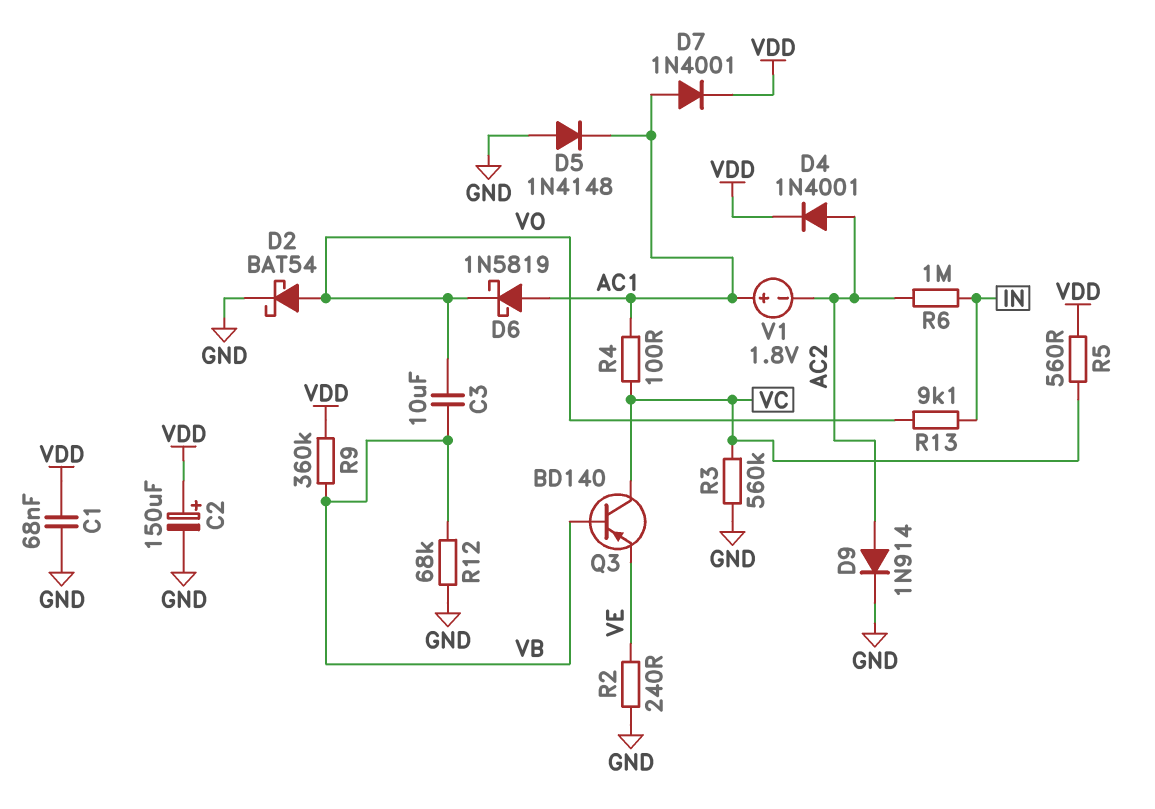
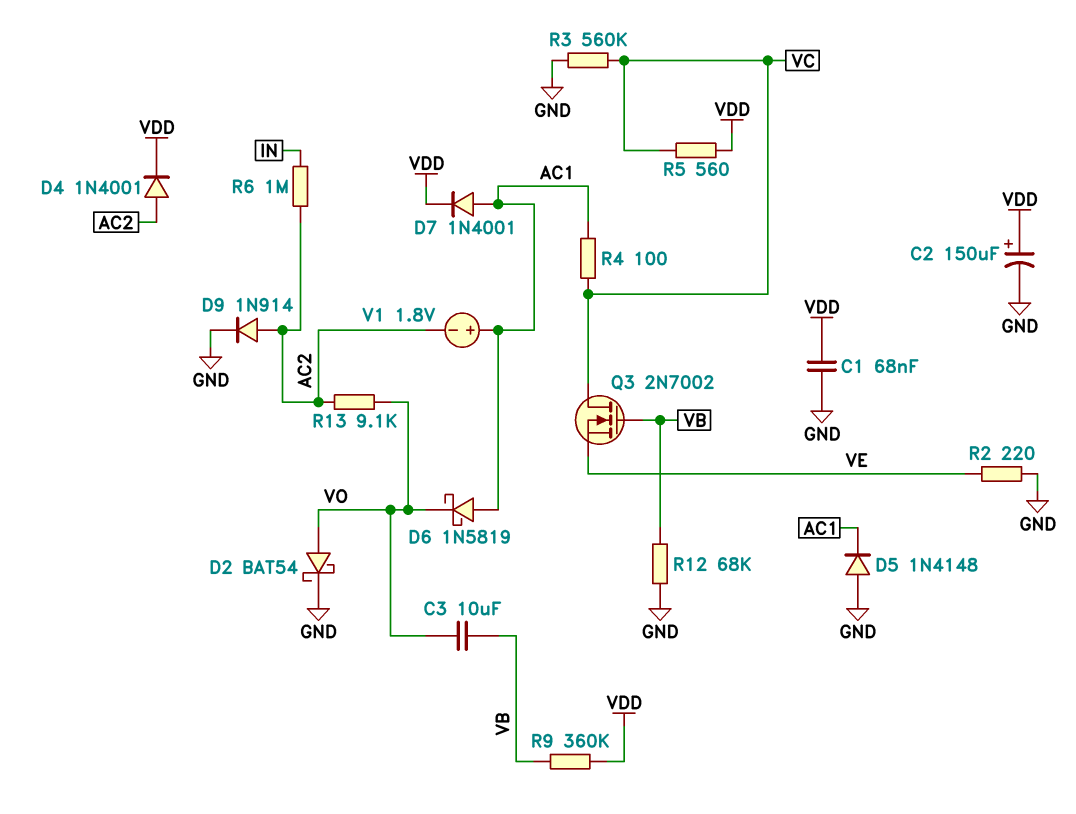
Q3: PNP BD140 (B VB, C VC, E VE) -> NMOS 2N7002 (G VB, D VC, S VE)
R2: 240 (GND, VE) -> 220 (GND, VE)
R13: 9.1k (IN, VO) -> 9.1k (AC2, VO)

